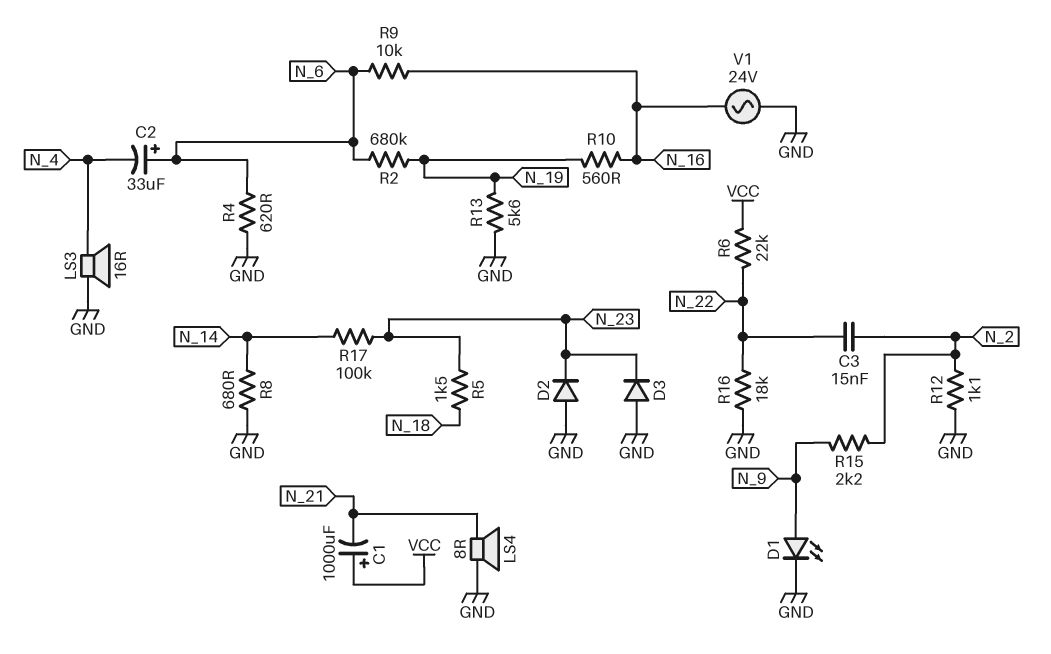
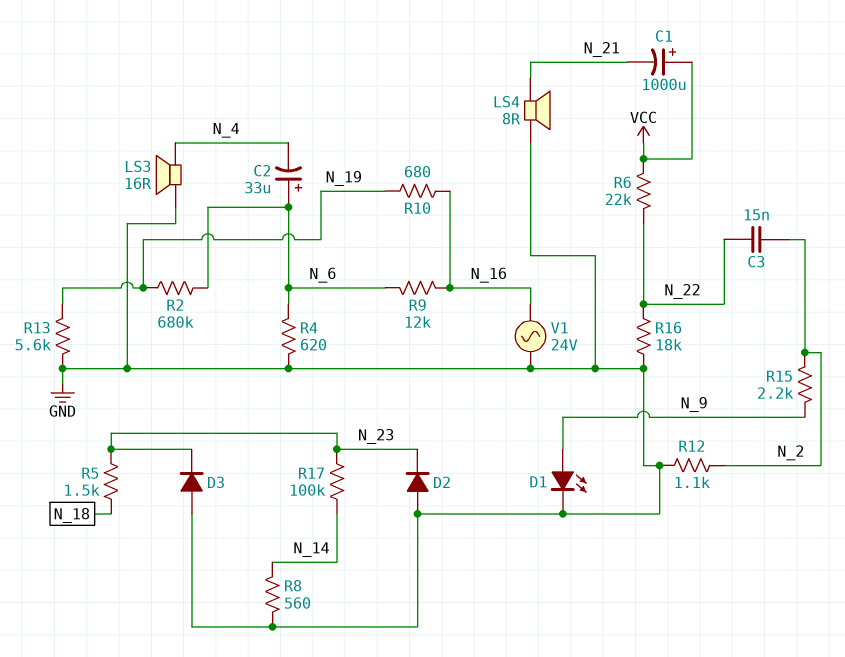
R8: 680 (GND, N_14) -> 560 (GND, N_14)
R9: 10k (N_6, N_16) -> 12k (N_6, N_16)
R10: 560 (N_16, N_19) -> 680 (N_16, N_19)

